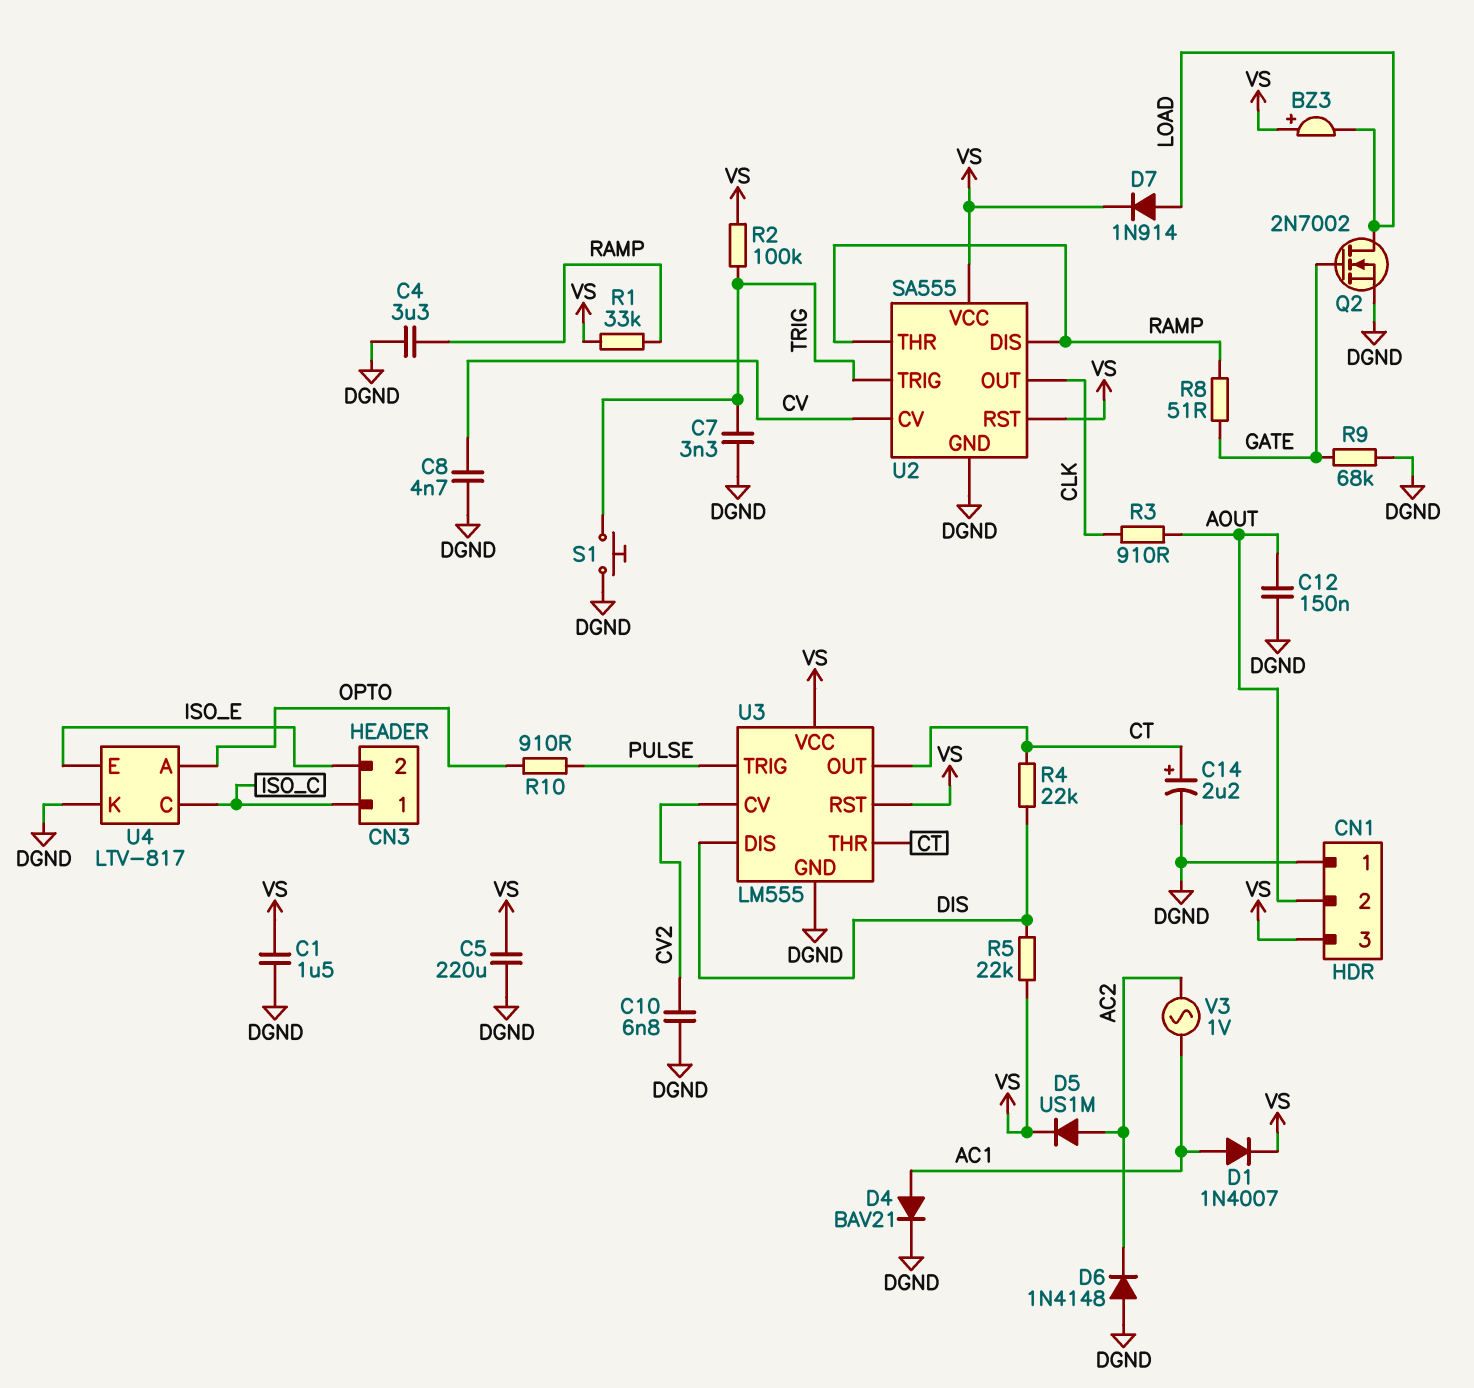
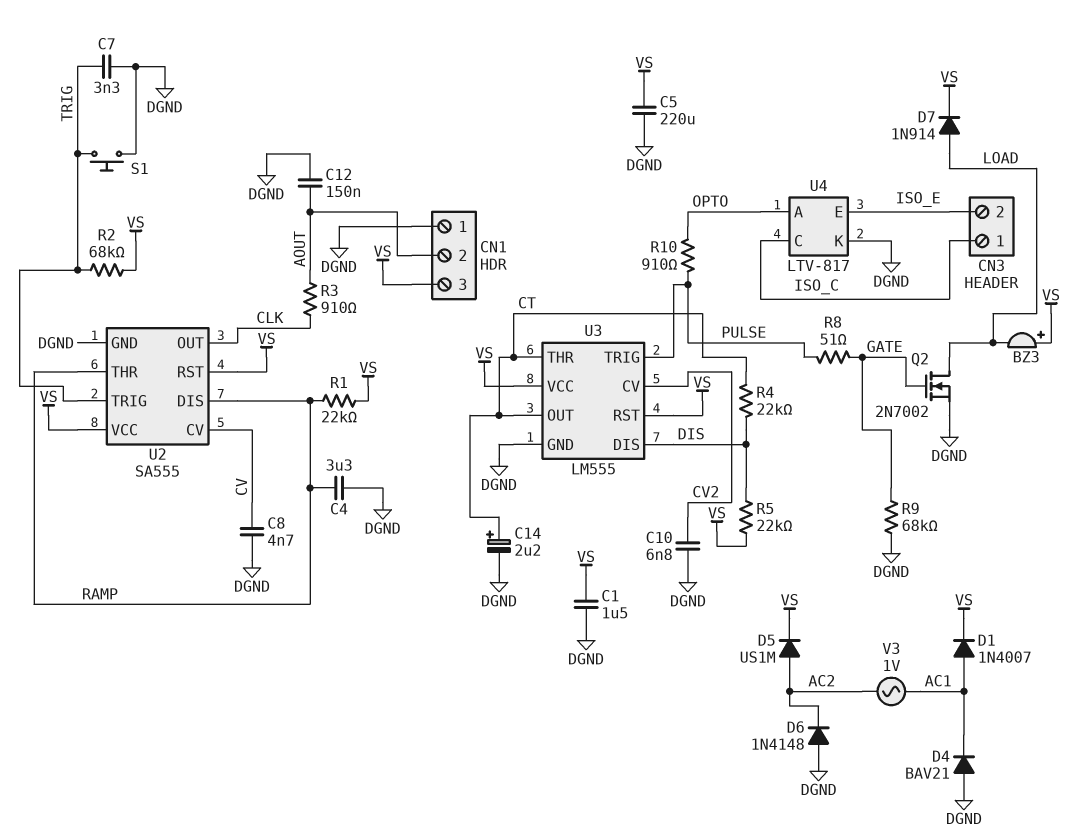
D4: diode BAV21 (A AC1, K DGND) -> diode BAV21 (A DGND, K AC1)
R1: 33k (RAMP, VS) -> 22k (RAMP, VS)
R2: 100k (TRIG, VS) -> 68k (TRIG, VS)
R8: 51 (GATE, RAMP) -> 51 (GATE, PULSE)

